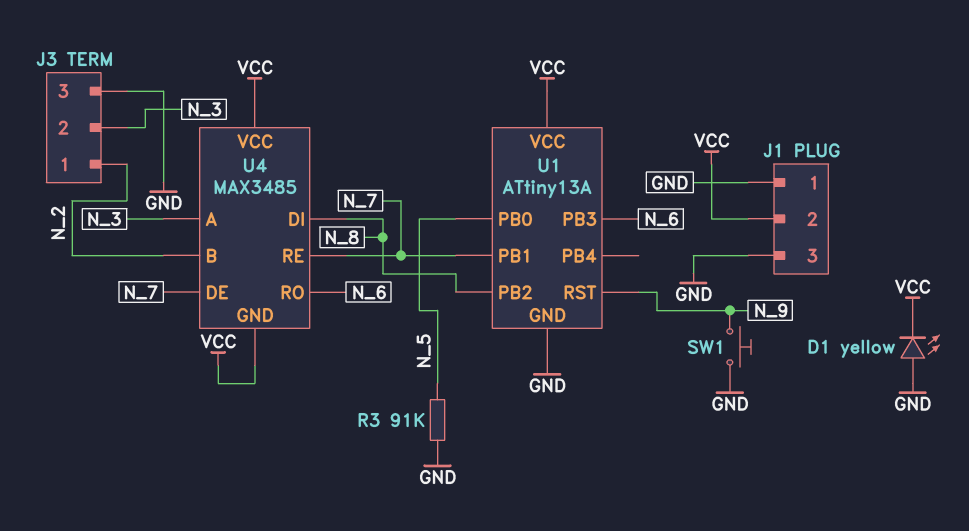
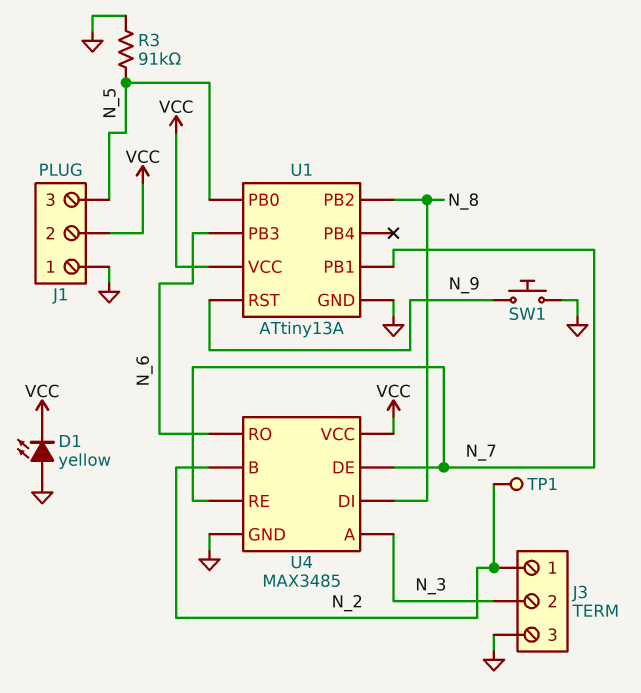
J1 pin 3: GND -> N_5
TP1: none -> test point (N_2)
U4 pin GND: VCC -> GND

